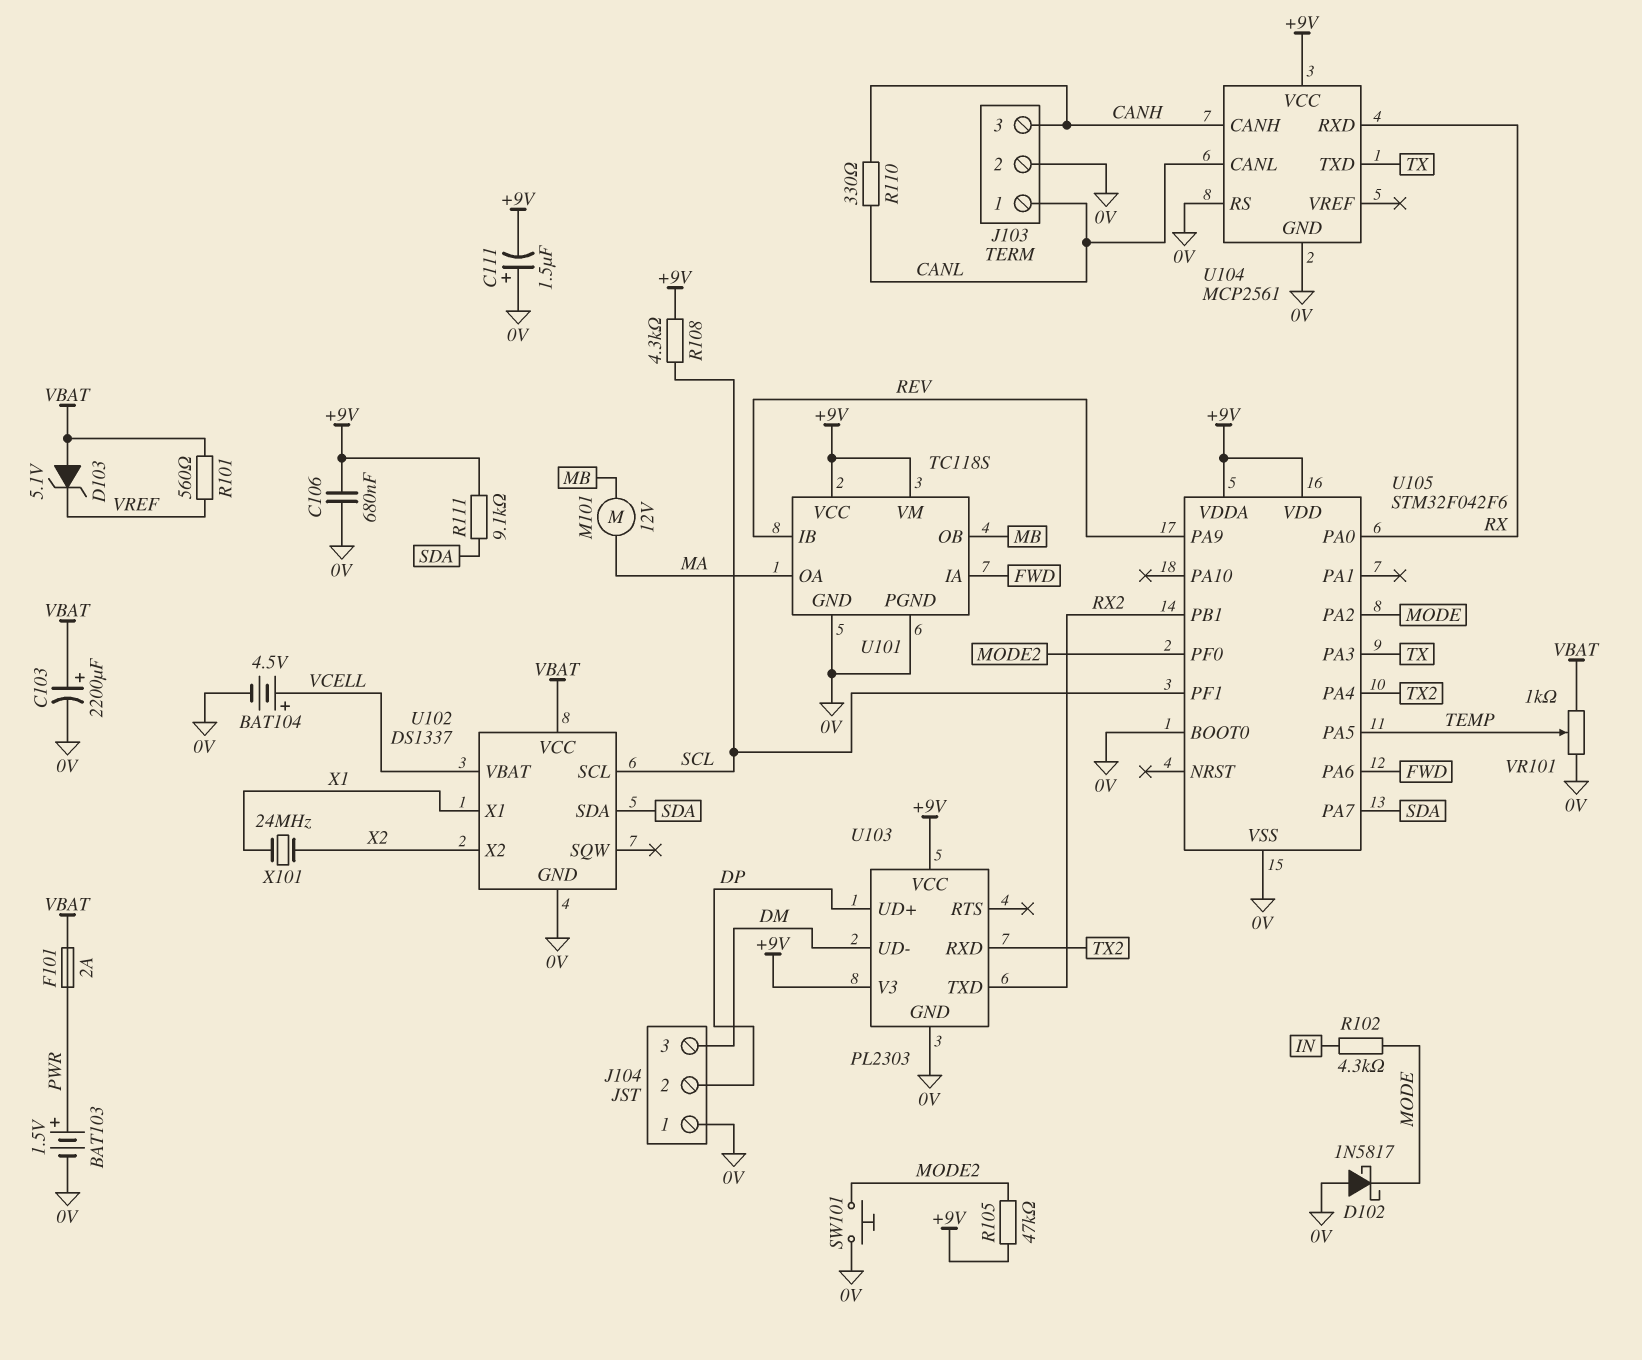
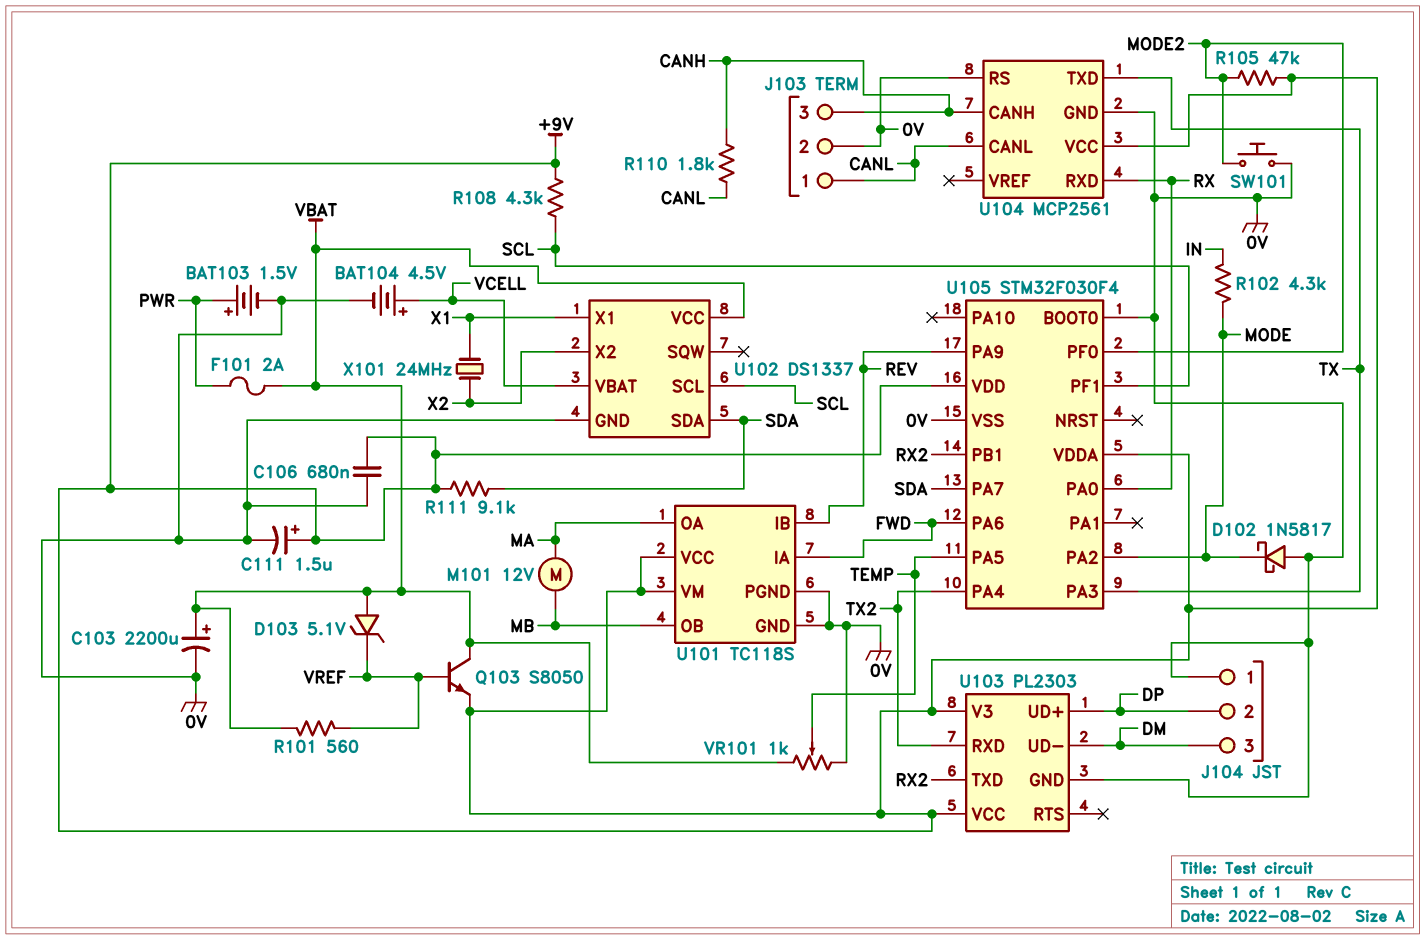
C111: 1.5uF (plus 0V, minus +9V) -> 1.5uF (plus +9V, minus 0V)
Q103: none -> NPN S8050 (B VREF, C VBAT, E +9V)
R110: 330 (CANH, CANL) -> 1.8k (CANH, CANL)
U105: STM32F042F6 -> STM32F030F4

